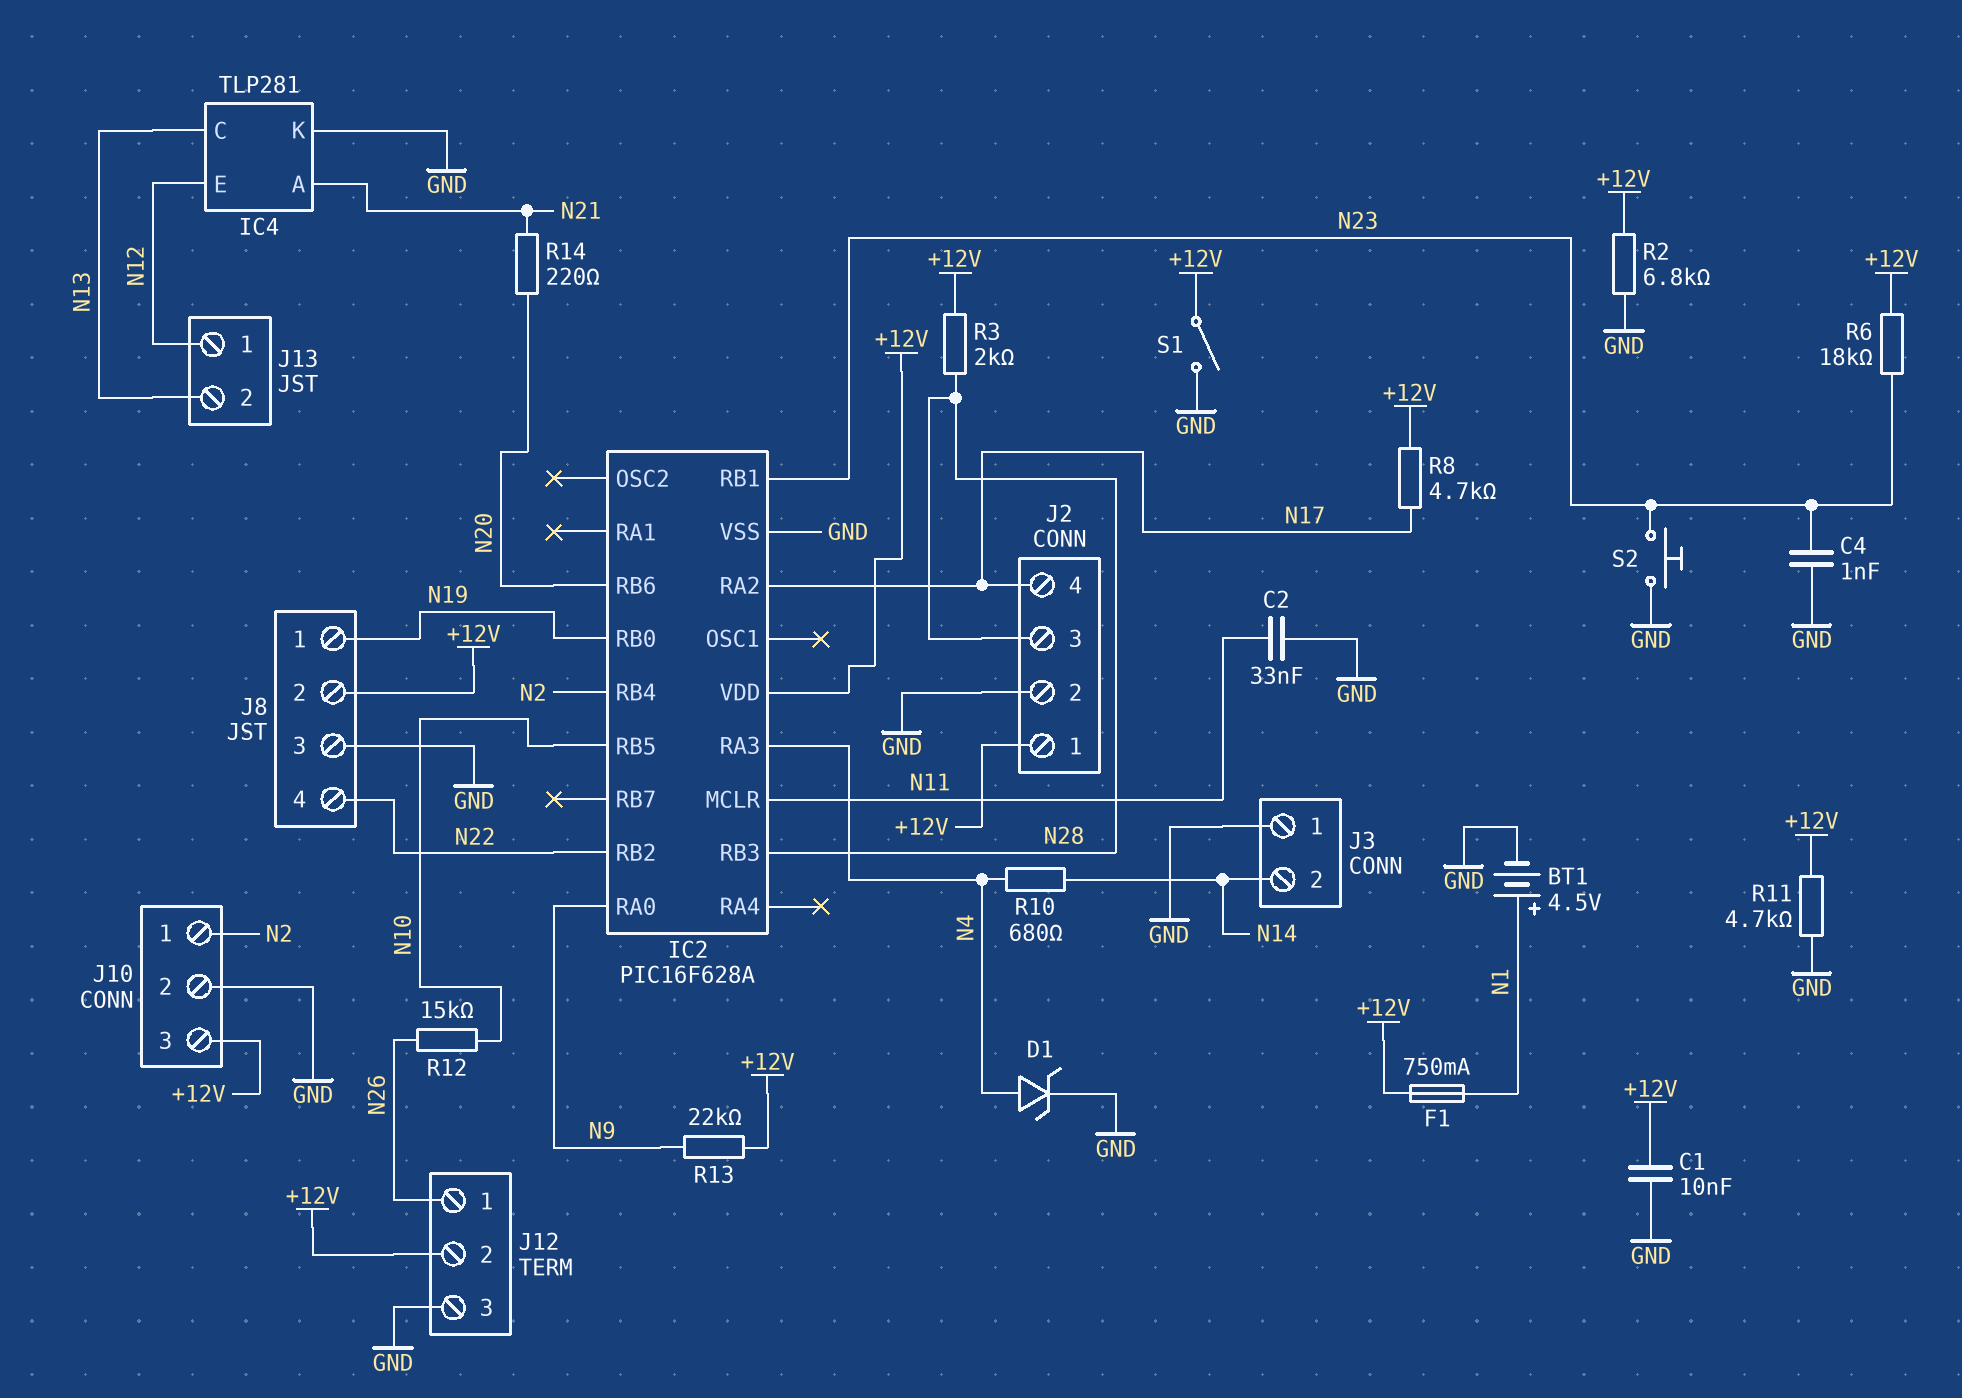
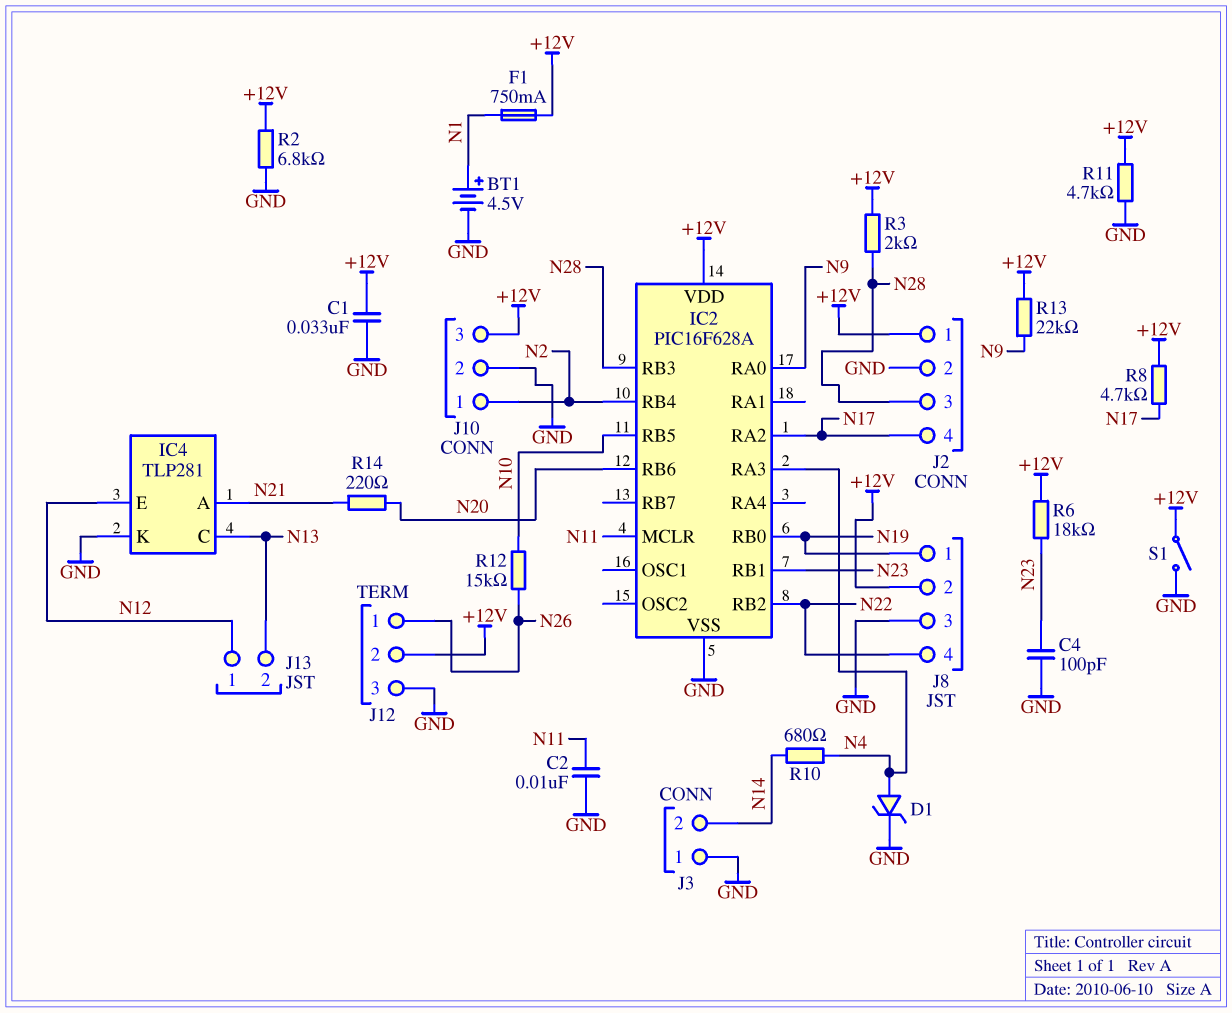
C1: 10nF (+12V, GND) -> 33nF (+12V, GND)
C2: 33nF (GND, N11) -> 10nF (GND, N11)
C4: 1nF (GND, N23) -> 100pF (GND, N23)
S2: button (GND, N23) -> none

